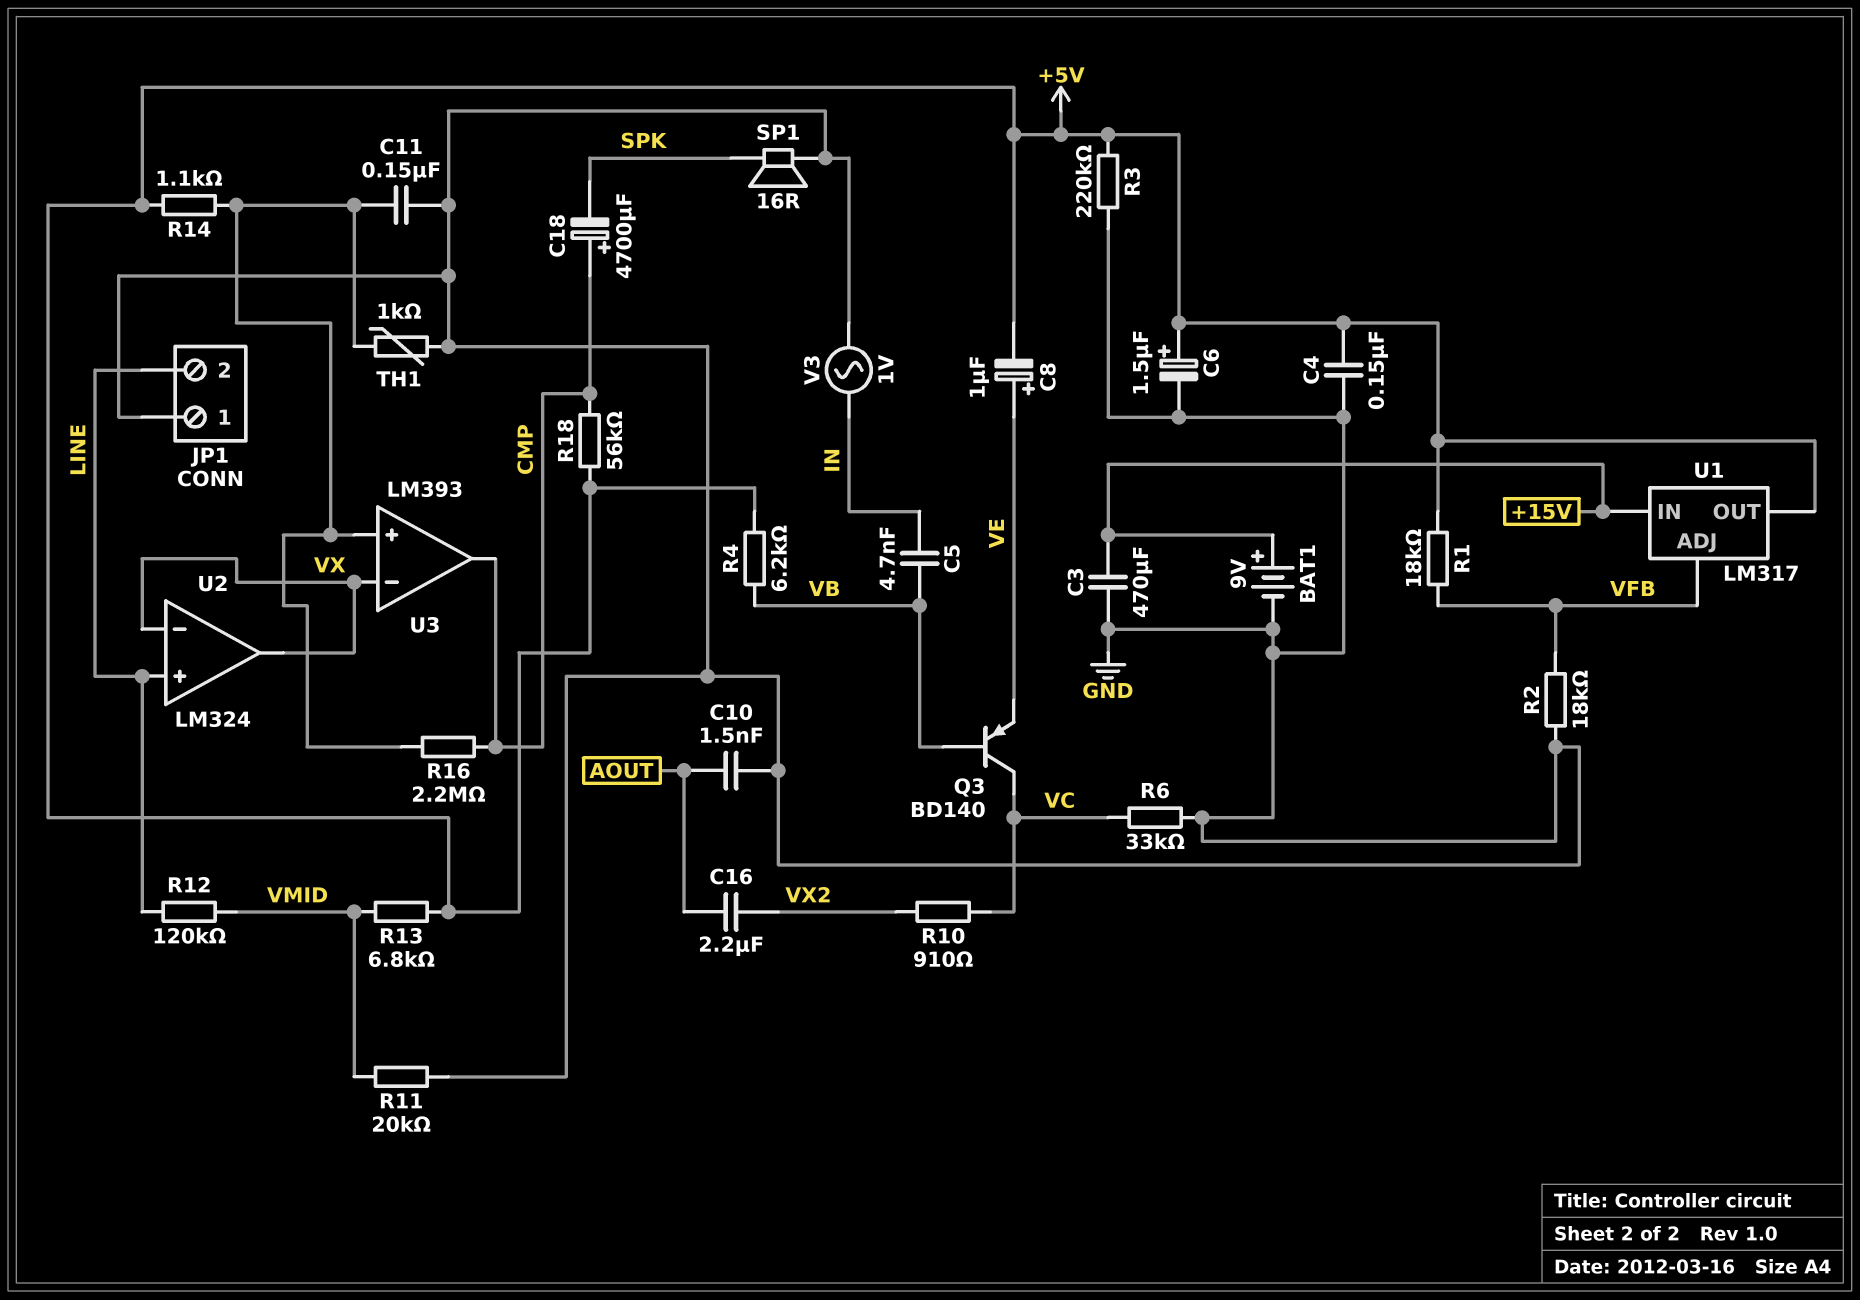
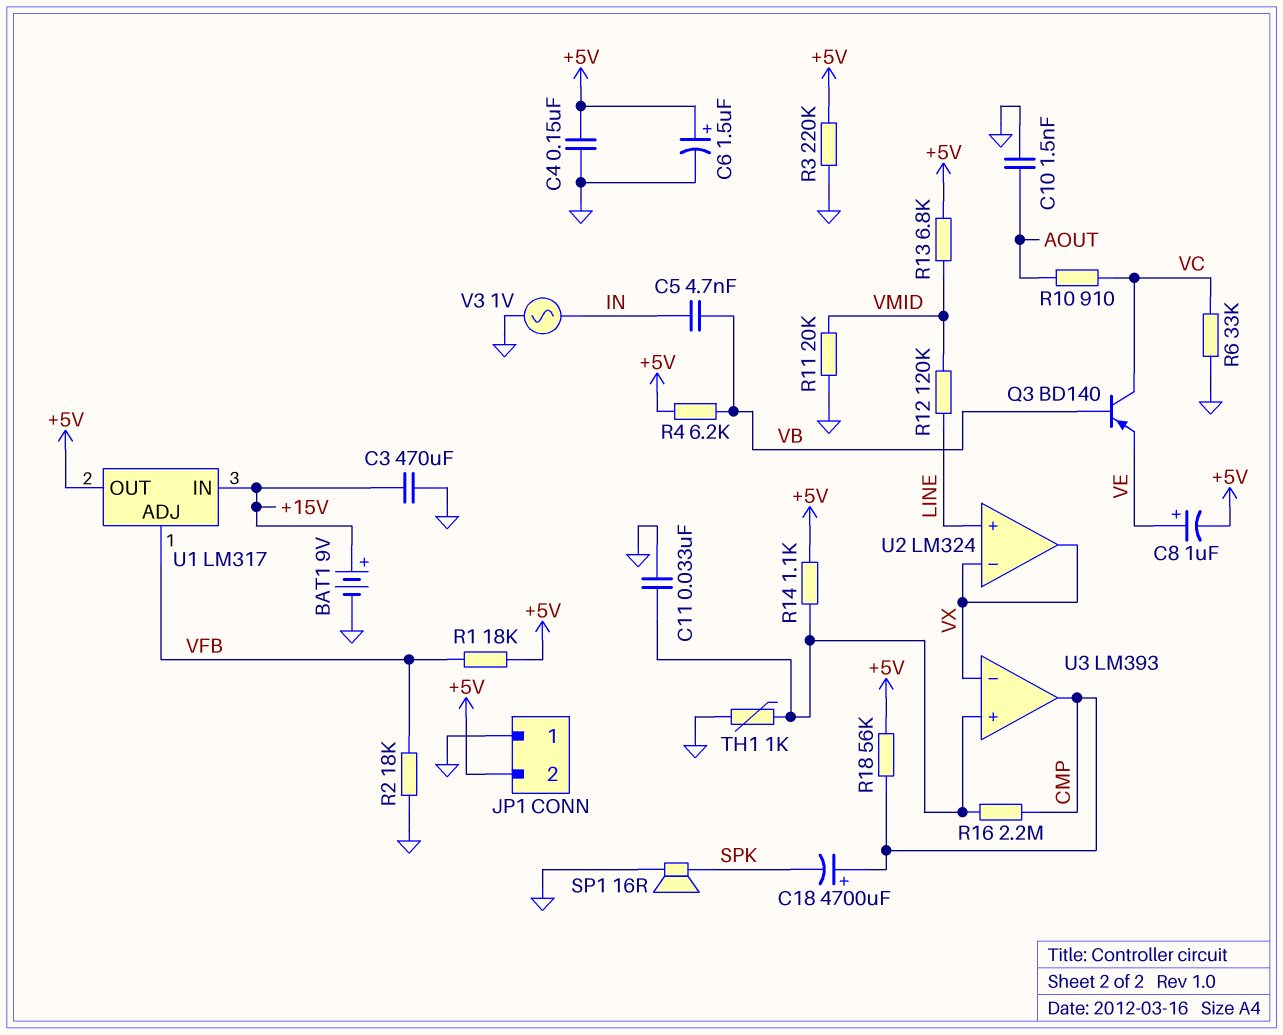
C11: 150nF (GND, U3/in+) -> 33nF (GND, U3/in+)
C16: 2.2uF (AOUT, VX2) -> none
JP1 pin 2: LINE -> +5V
R10: 910 (VC, VX2) -> 910 (AOUT, VC)

